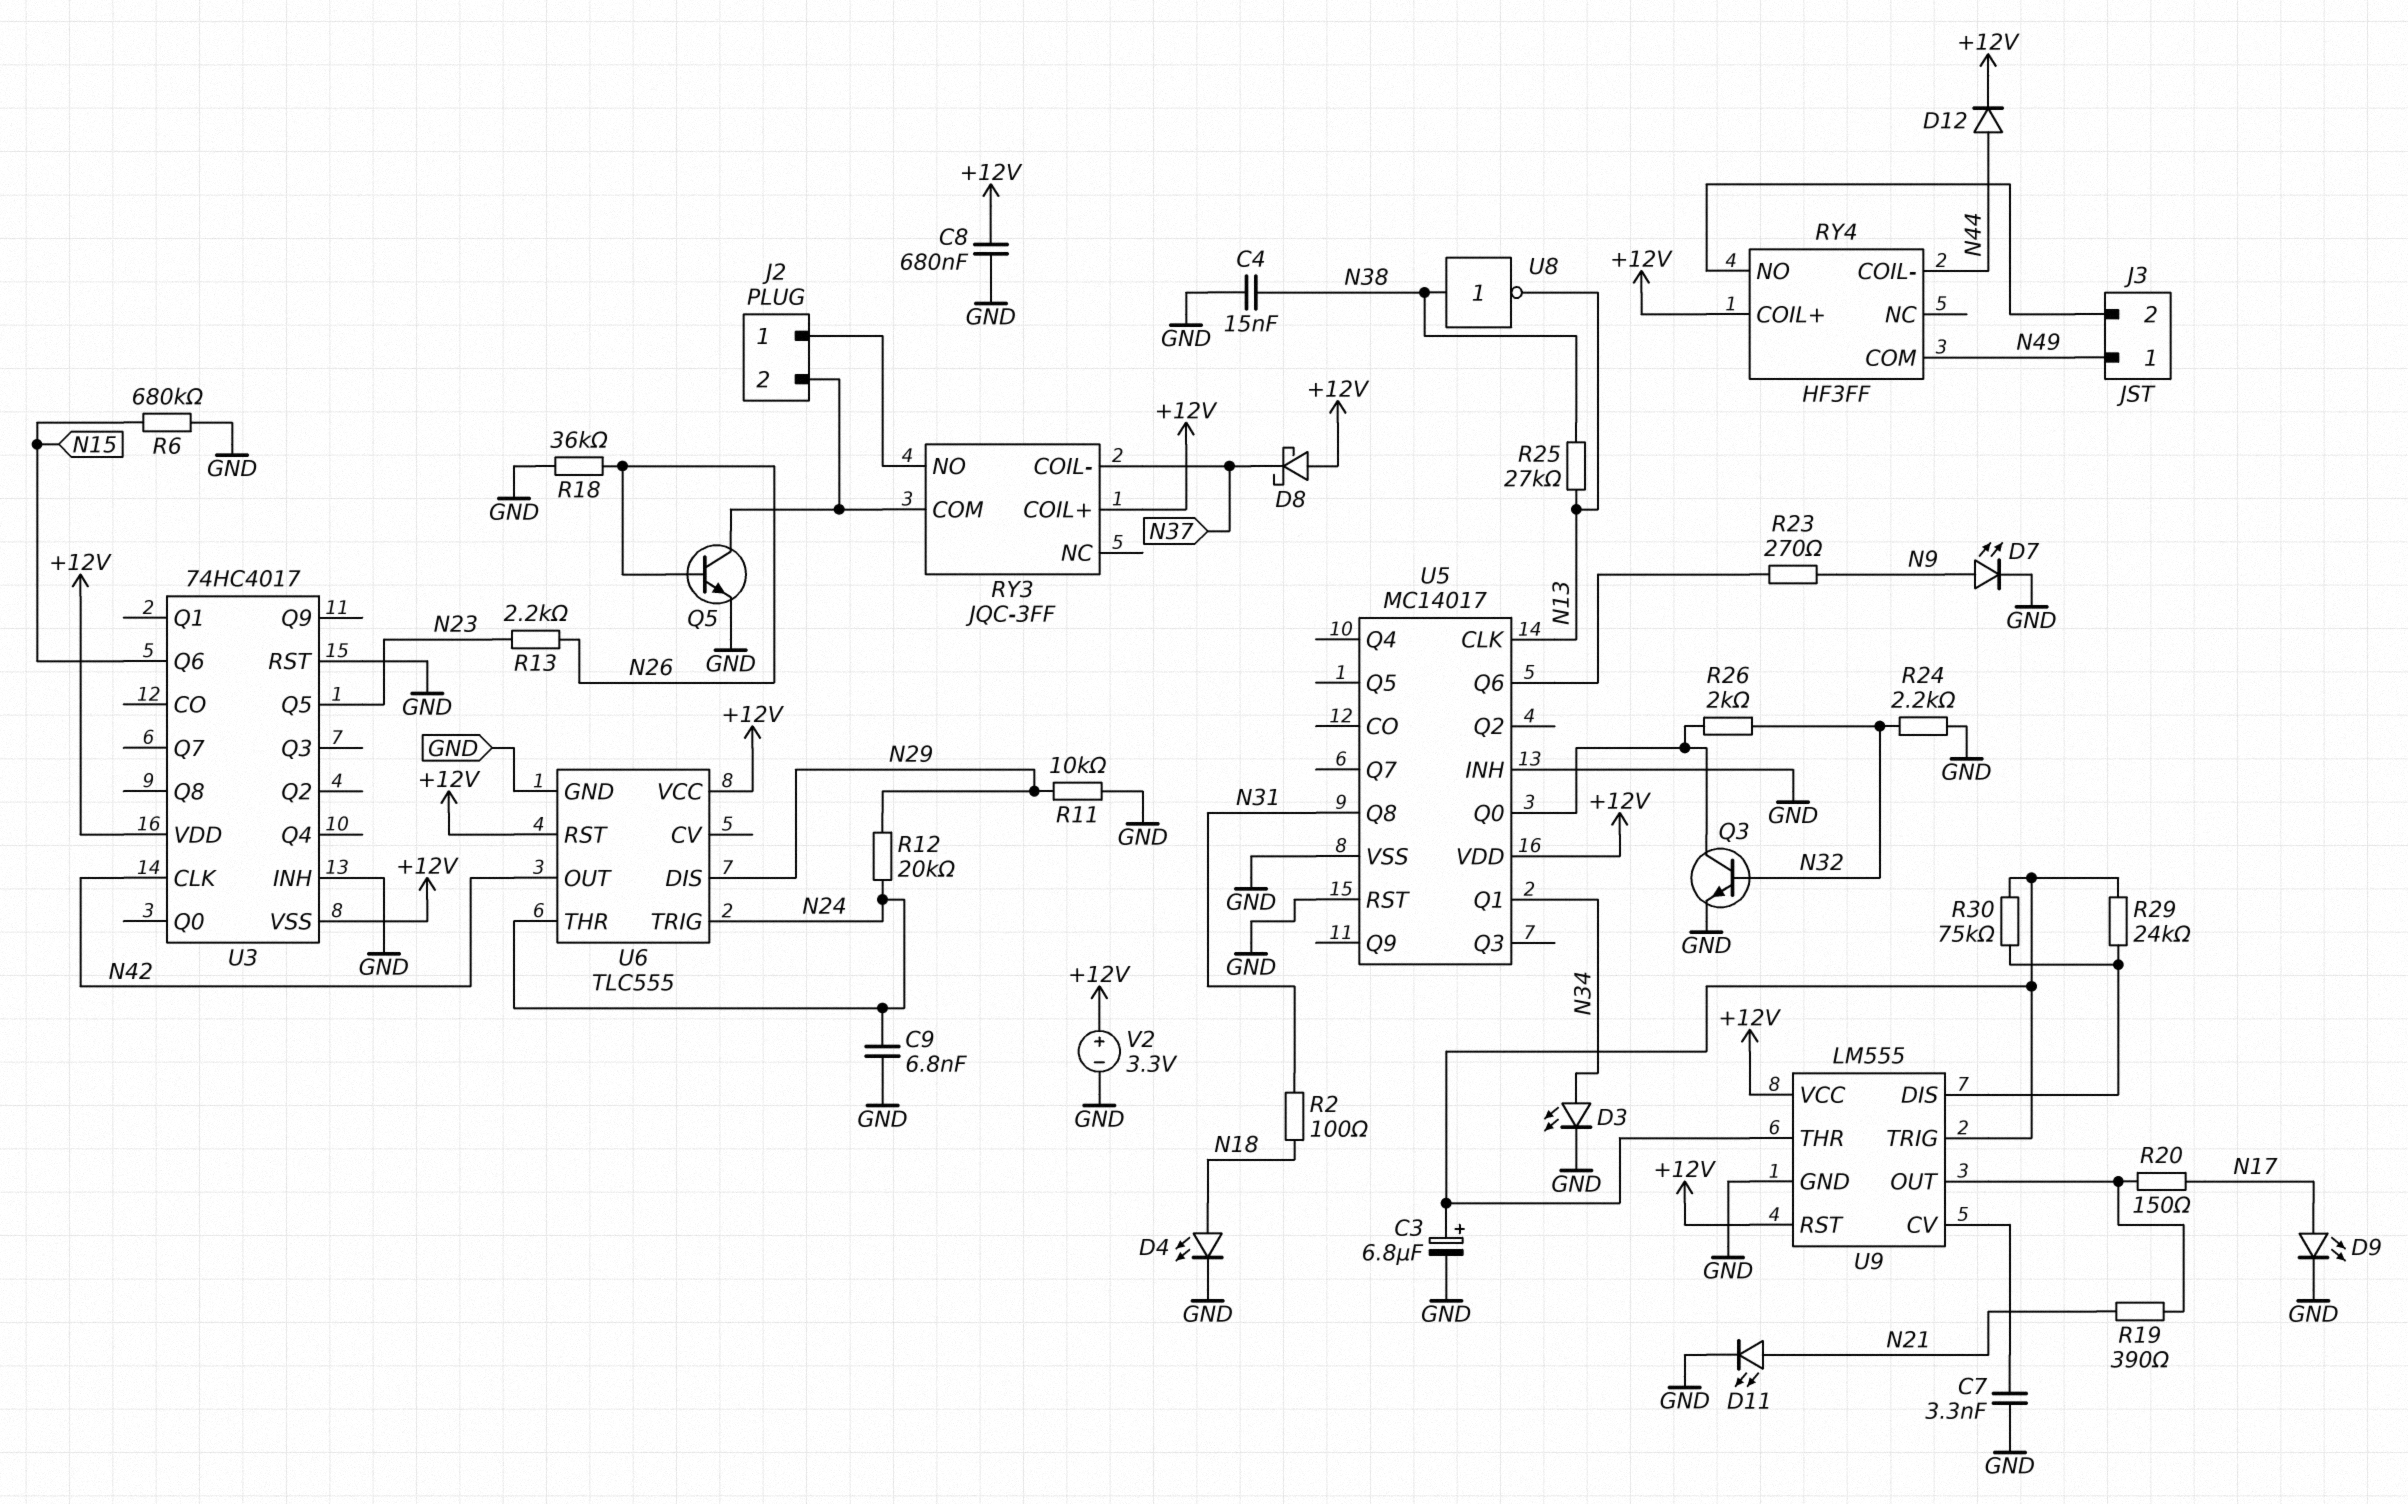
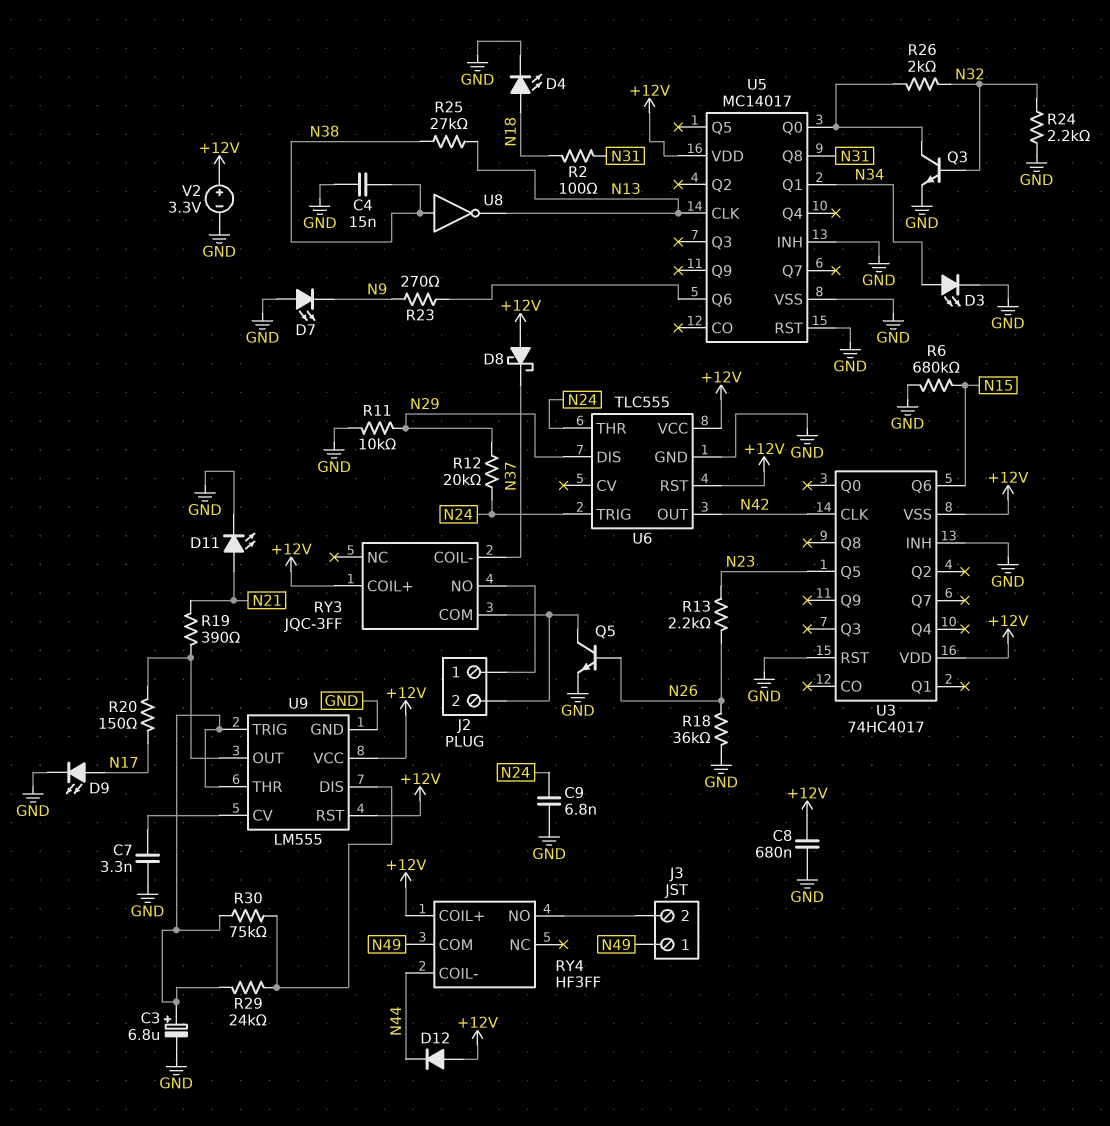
D7: LED (A N9, K GND) -> LED (A GND, K N9)
D12: diode (A N44, K +12V) -> diode (A +12V, K N44)

